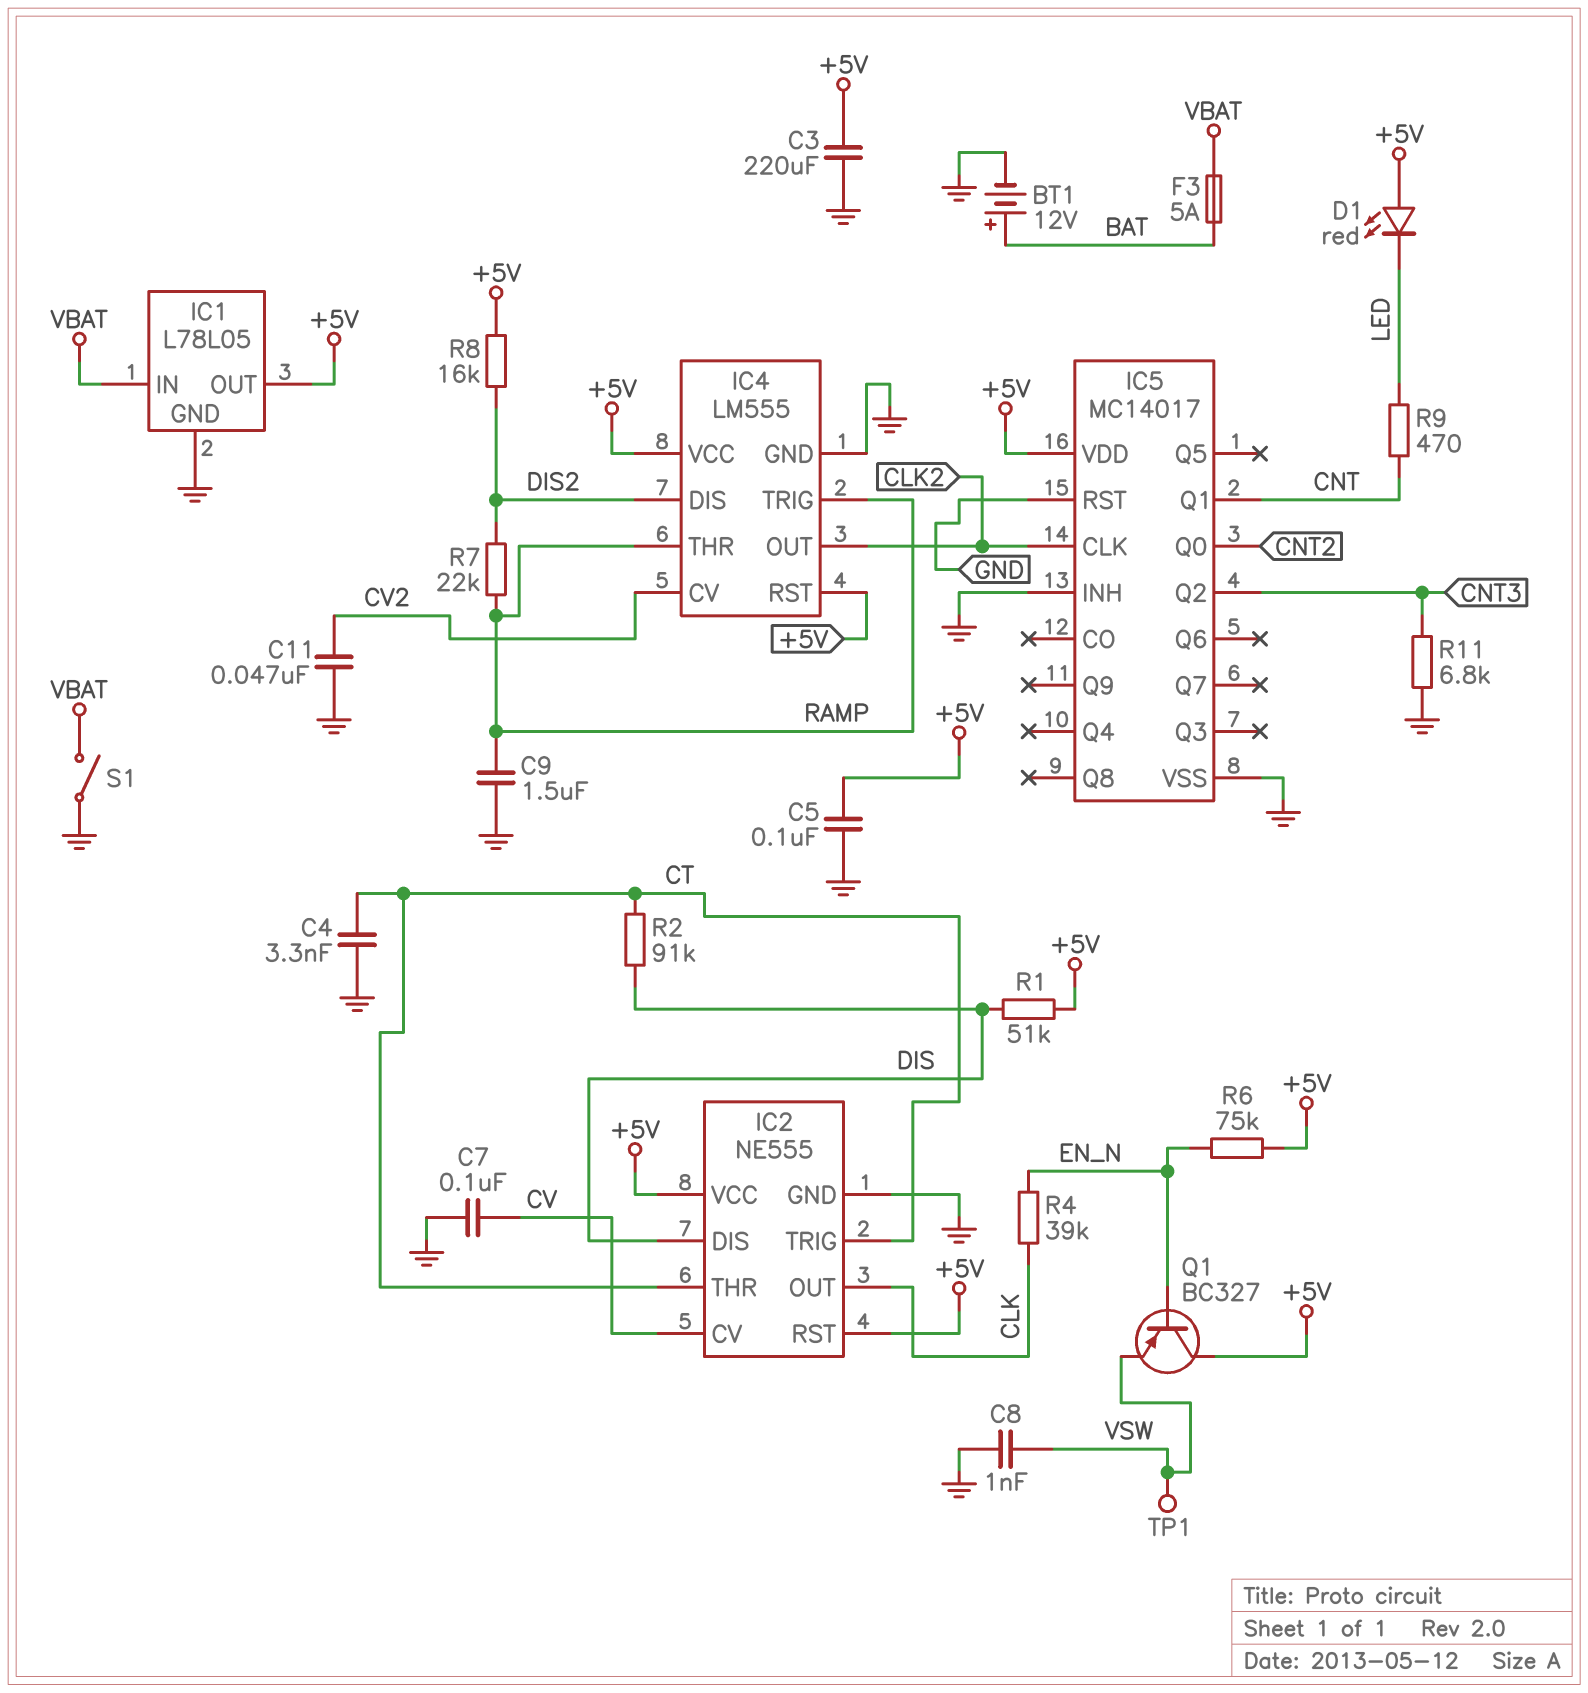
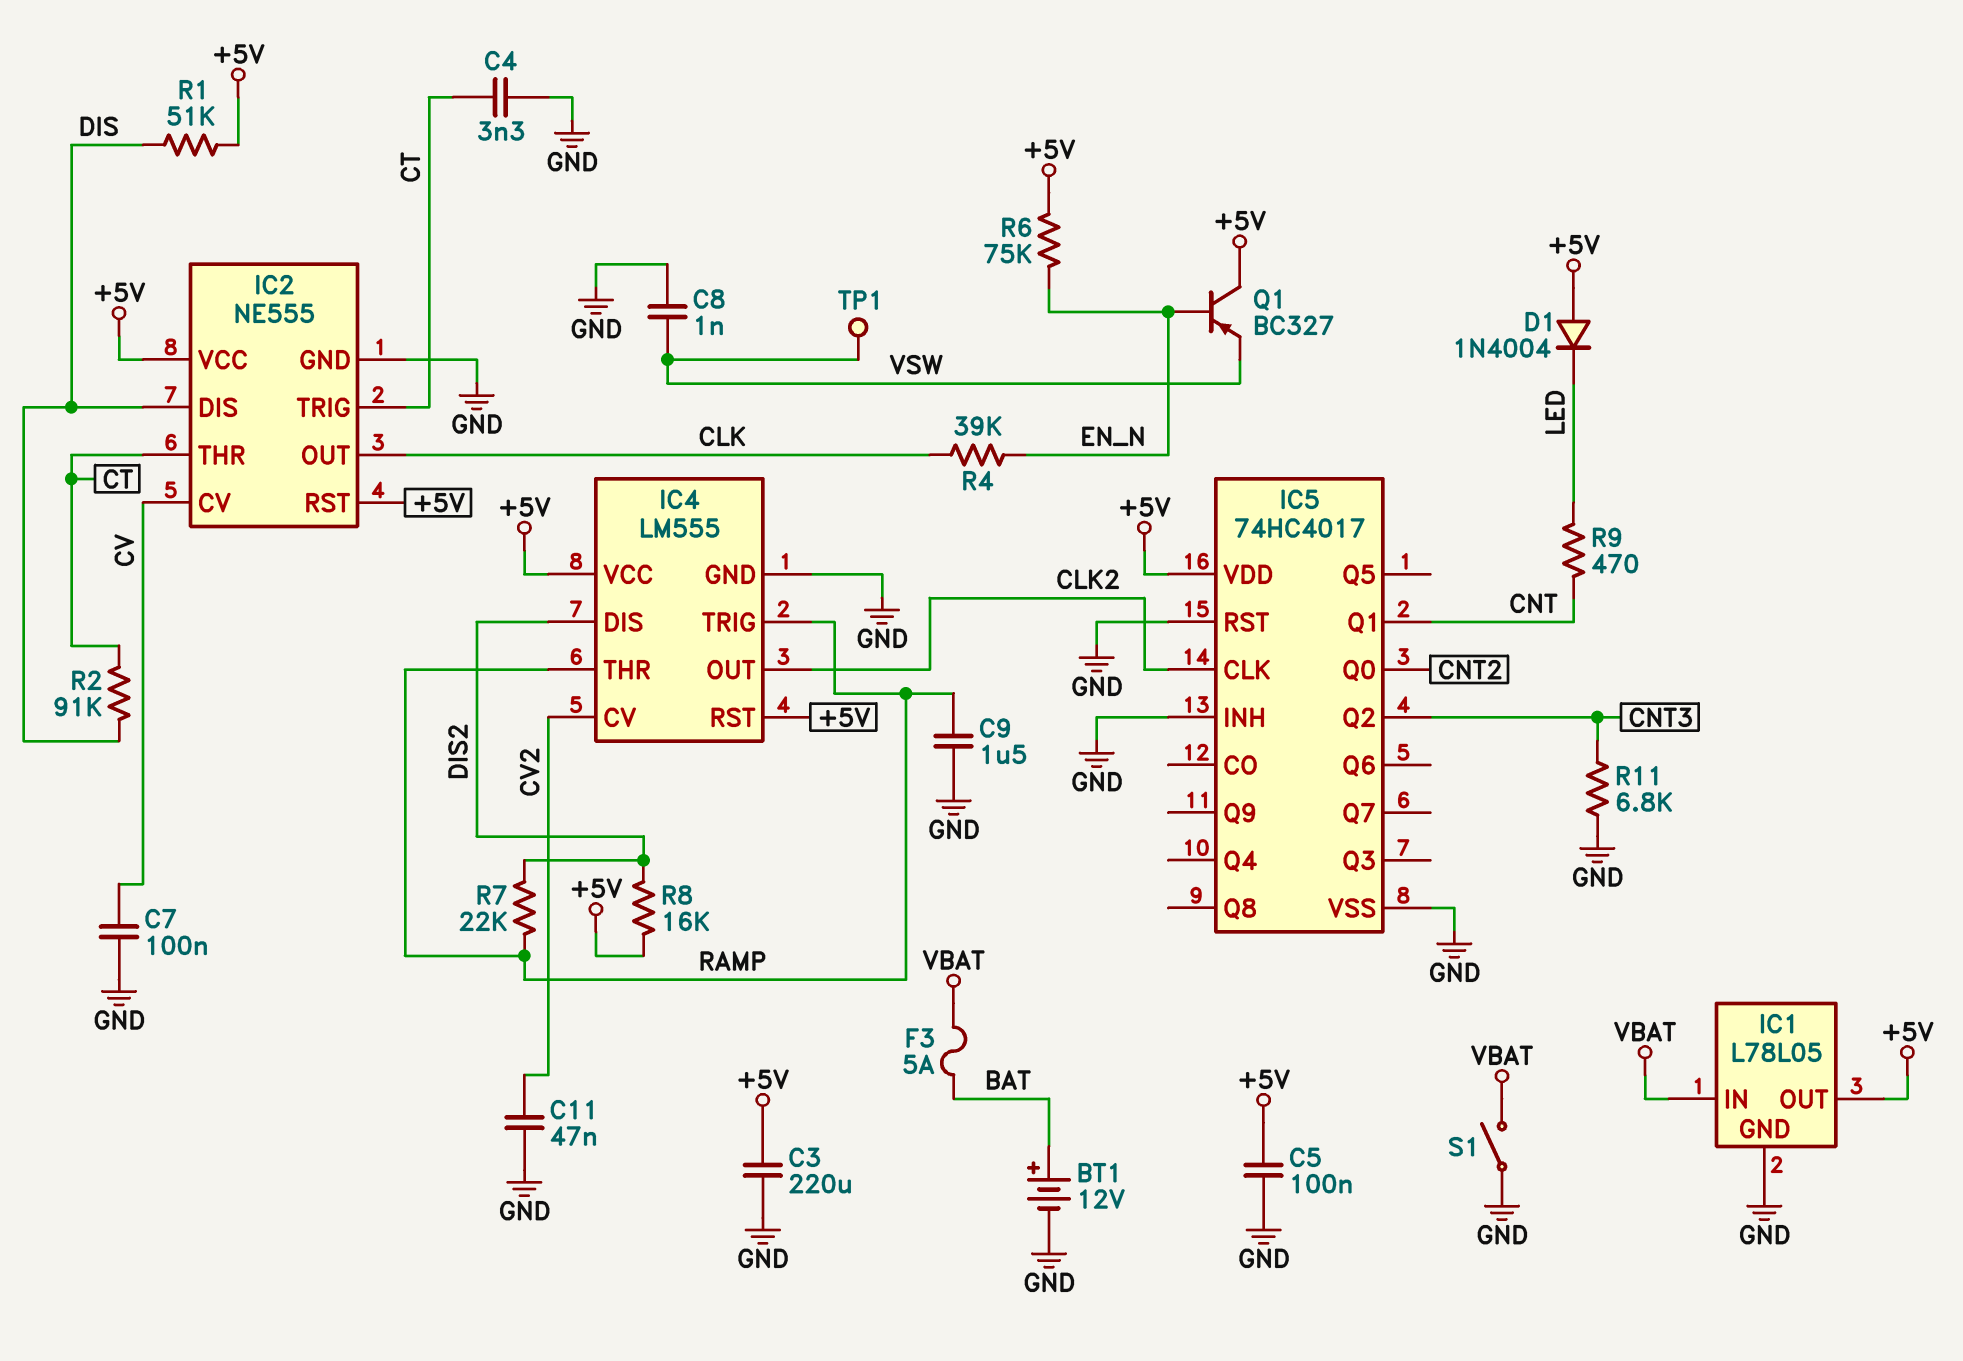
D1: LED red (A +5V, K LED) -> diode 1N4004 (A +5V, K LED)
IC5: MC14017 -> 74HC4017

